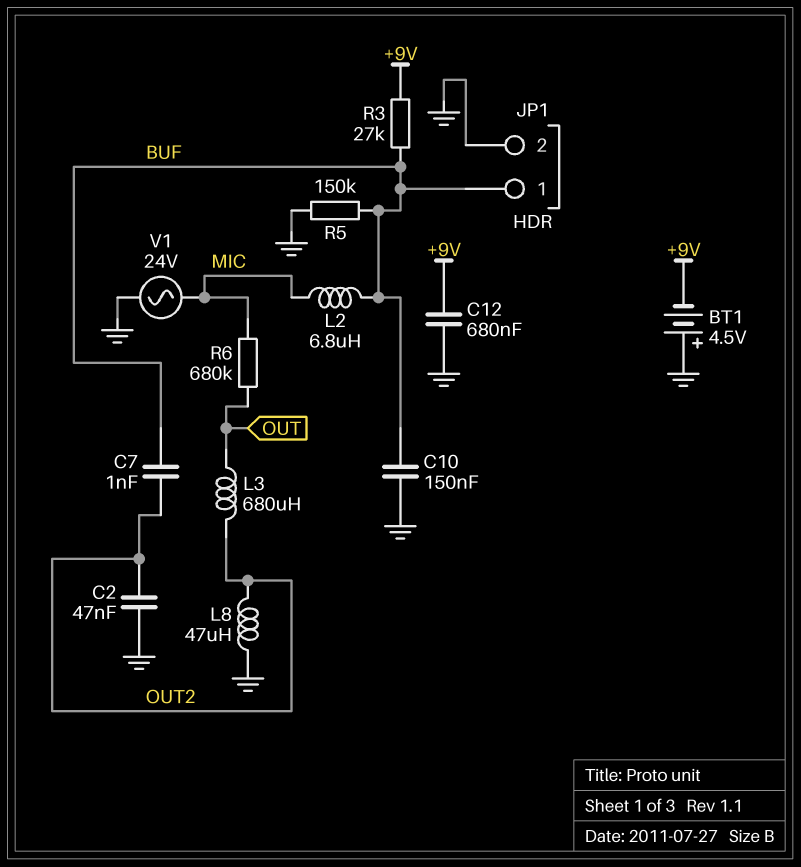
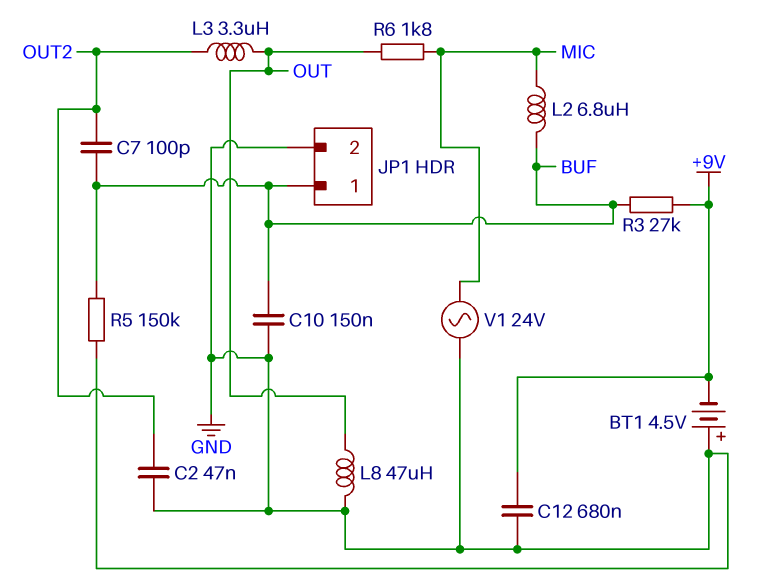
C7: 1nF (BUF, OUT2) -> 100pF (BUF, OUT2)
L3: 680uH (OUT, OUT2) -> 3.3uH (OUT, OUT2)
L8: 47uH (GND, OUT2) -> 47uH (GND, OUT)
R6: 680k (MIC, OUT) -> 1.8k (MIC, OUT)

